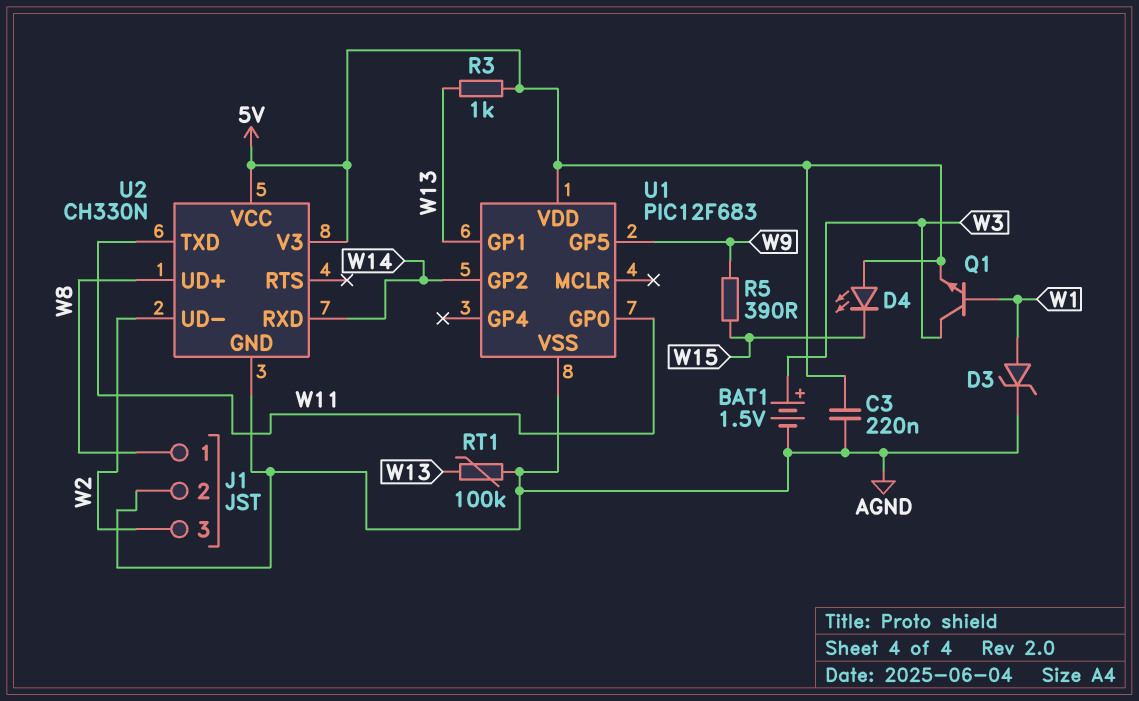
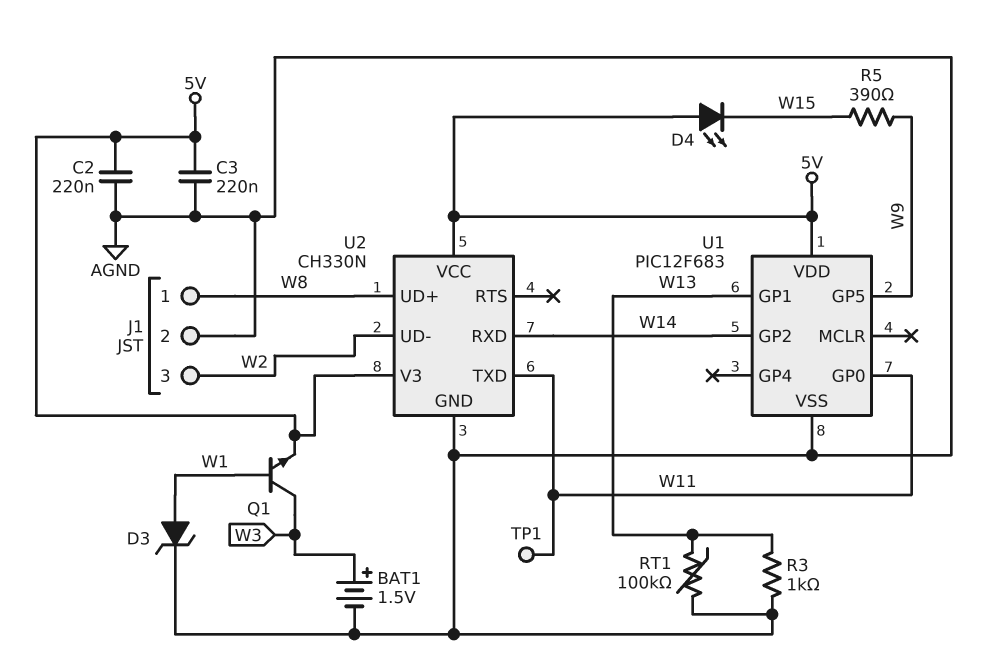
C2: none -> 220nF (5V, AGND)
R3: 1k (5V, W13) -> 1k (AGND, W13)
TP1: none -> test point (W11)

